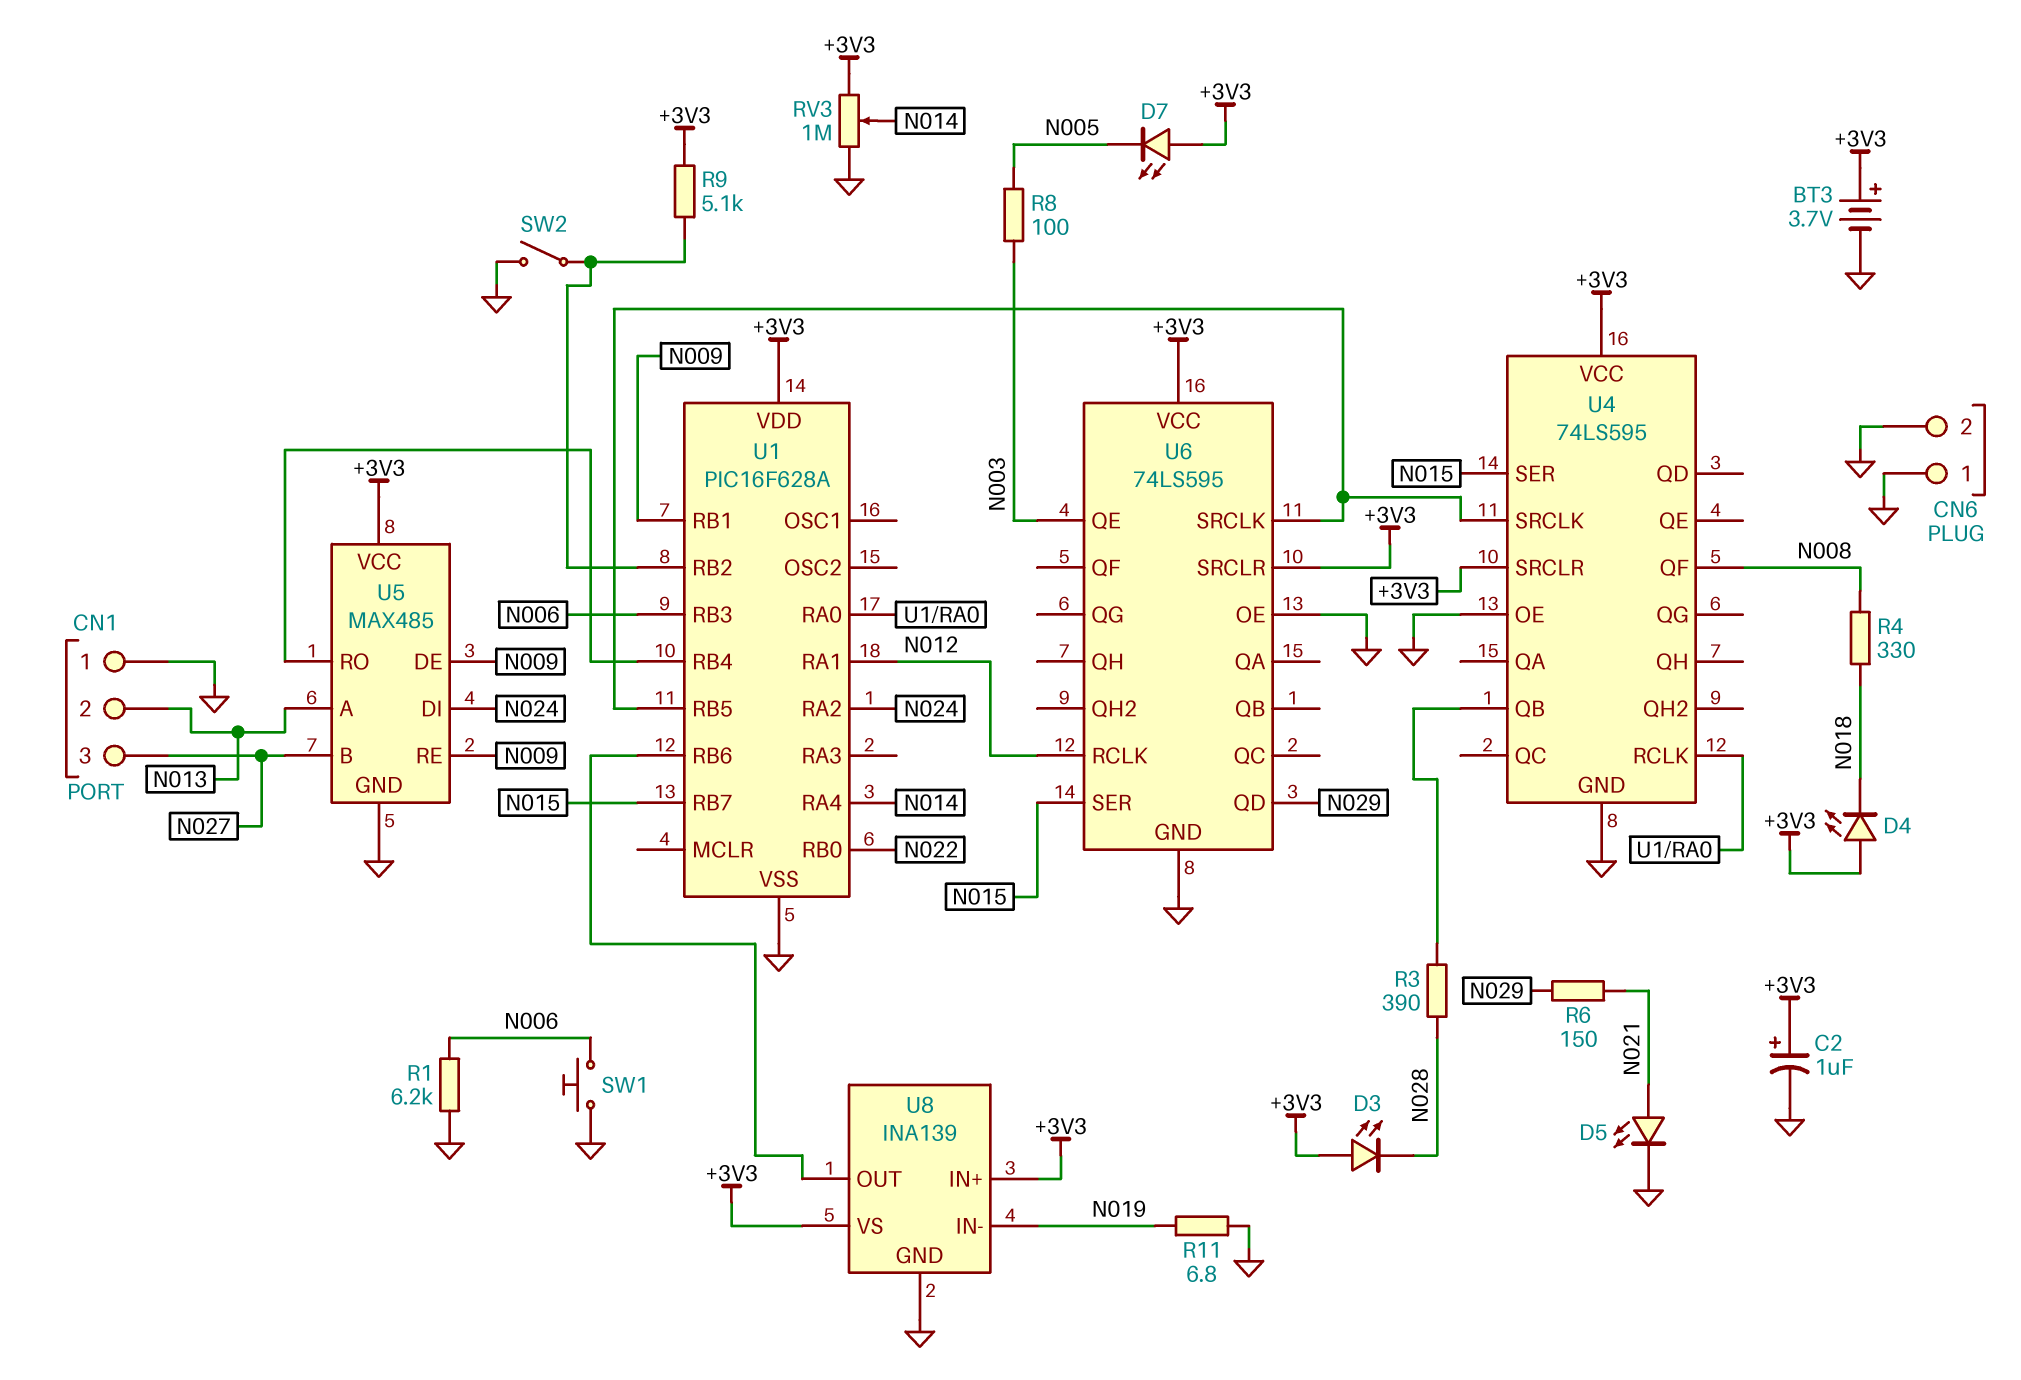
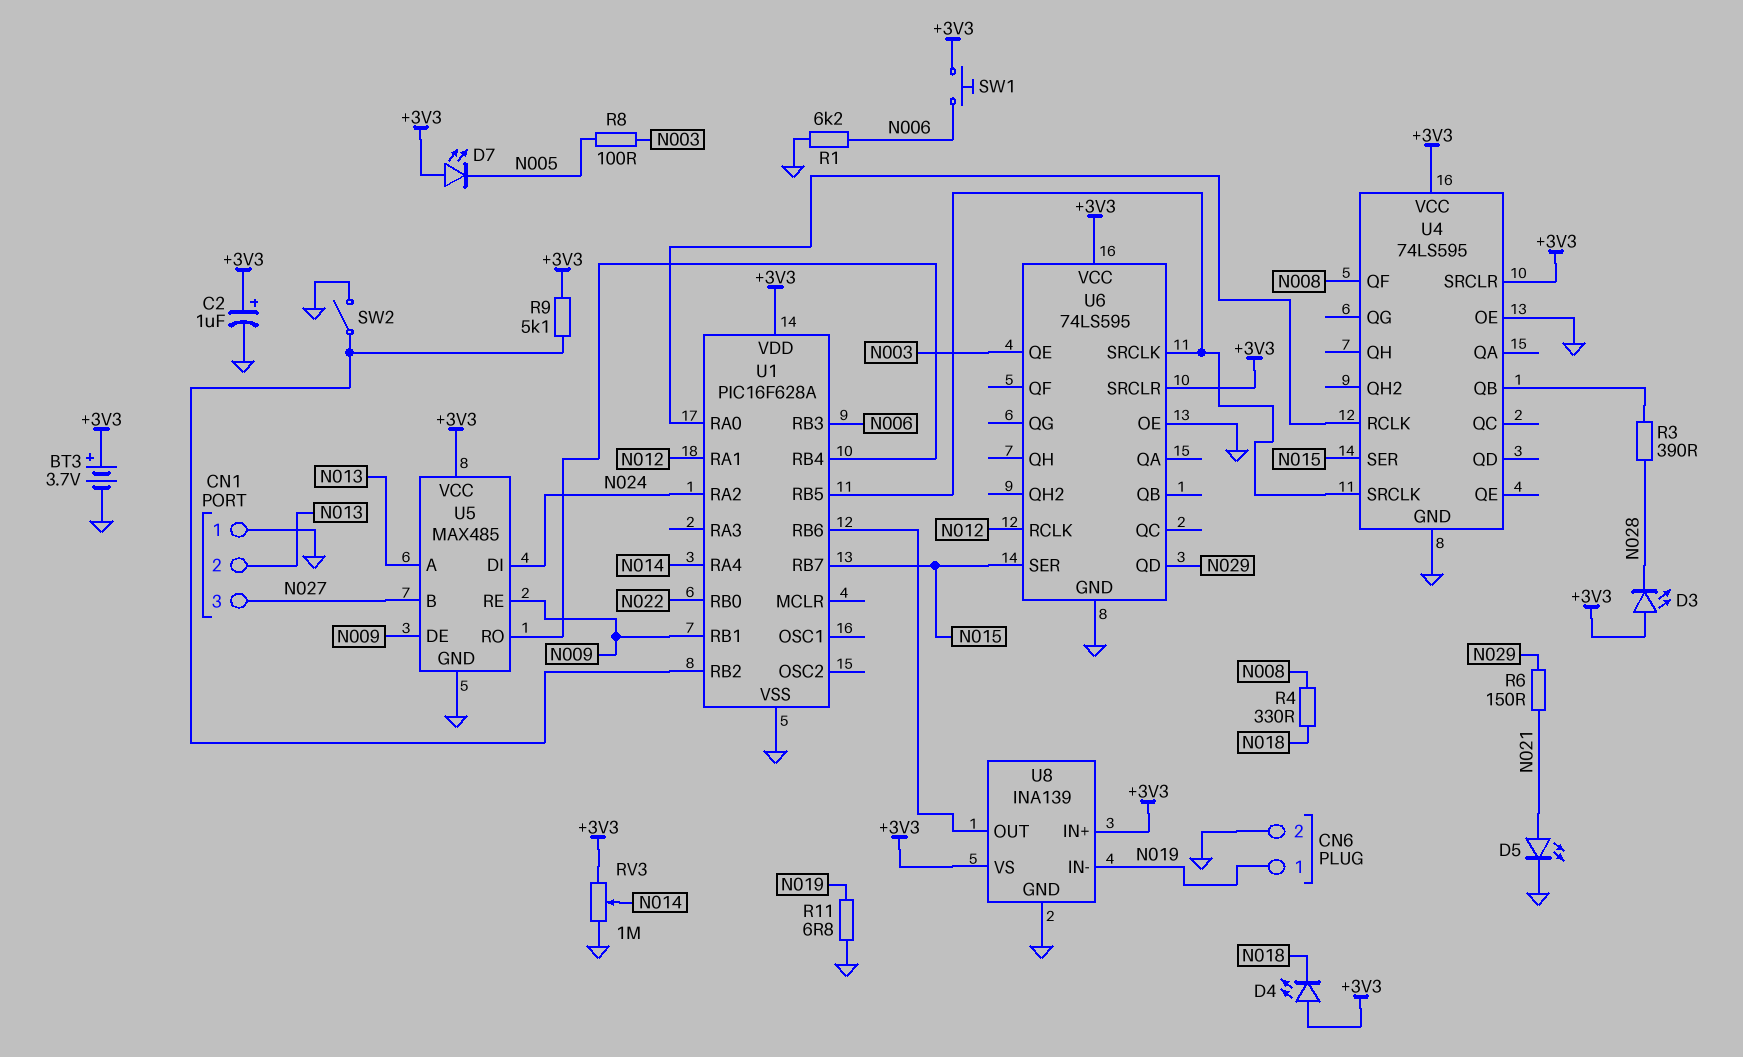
CN6 pin 1: GND -> N019
SW1: button (GND, N006) -> button (+3V3, N006)

